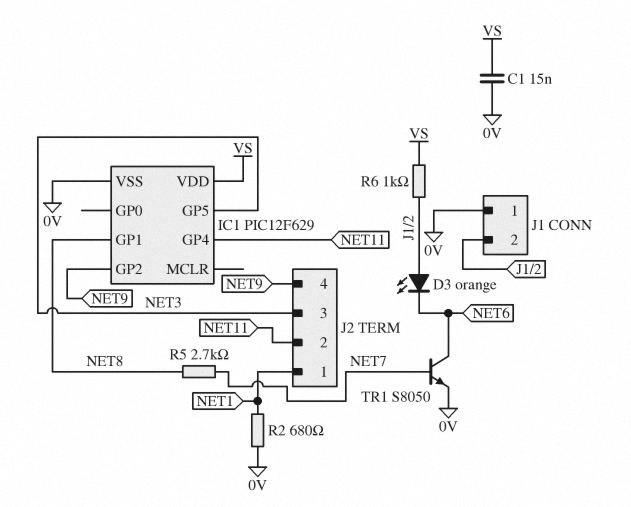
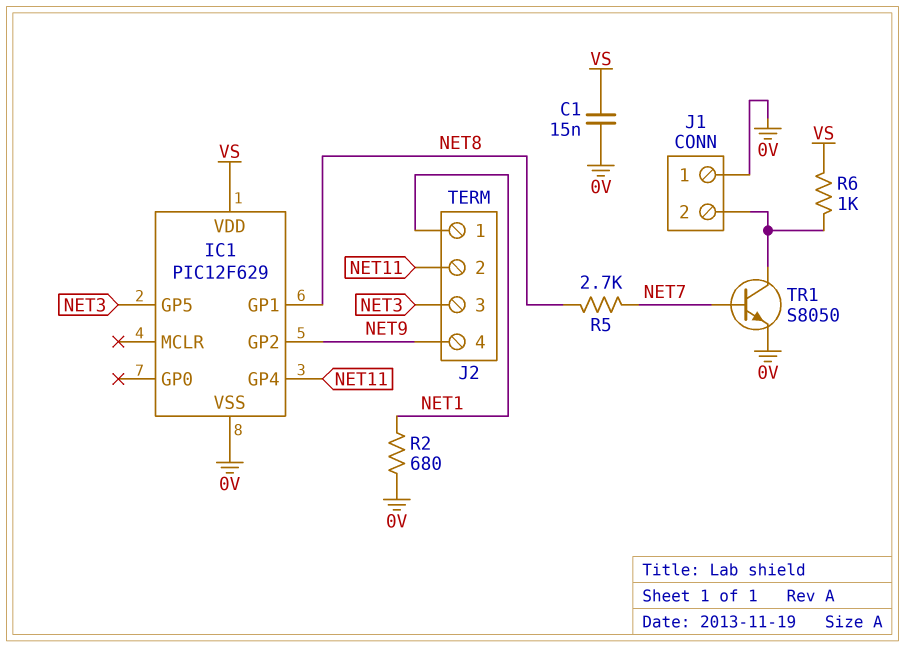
D3: LED orange (A J1/2, K NET6) -> none
TR1: NPN S8050 (B NET7, C NET6, E 0V) -> NPN S8050 (B NET7, C J1/2, E 0V)

